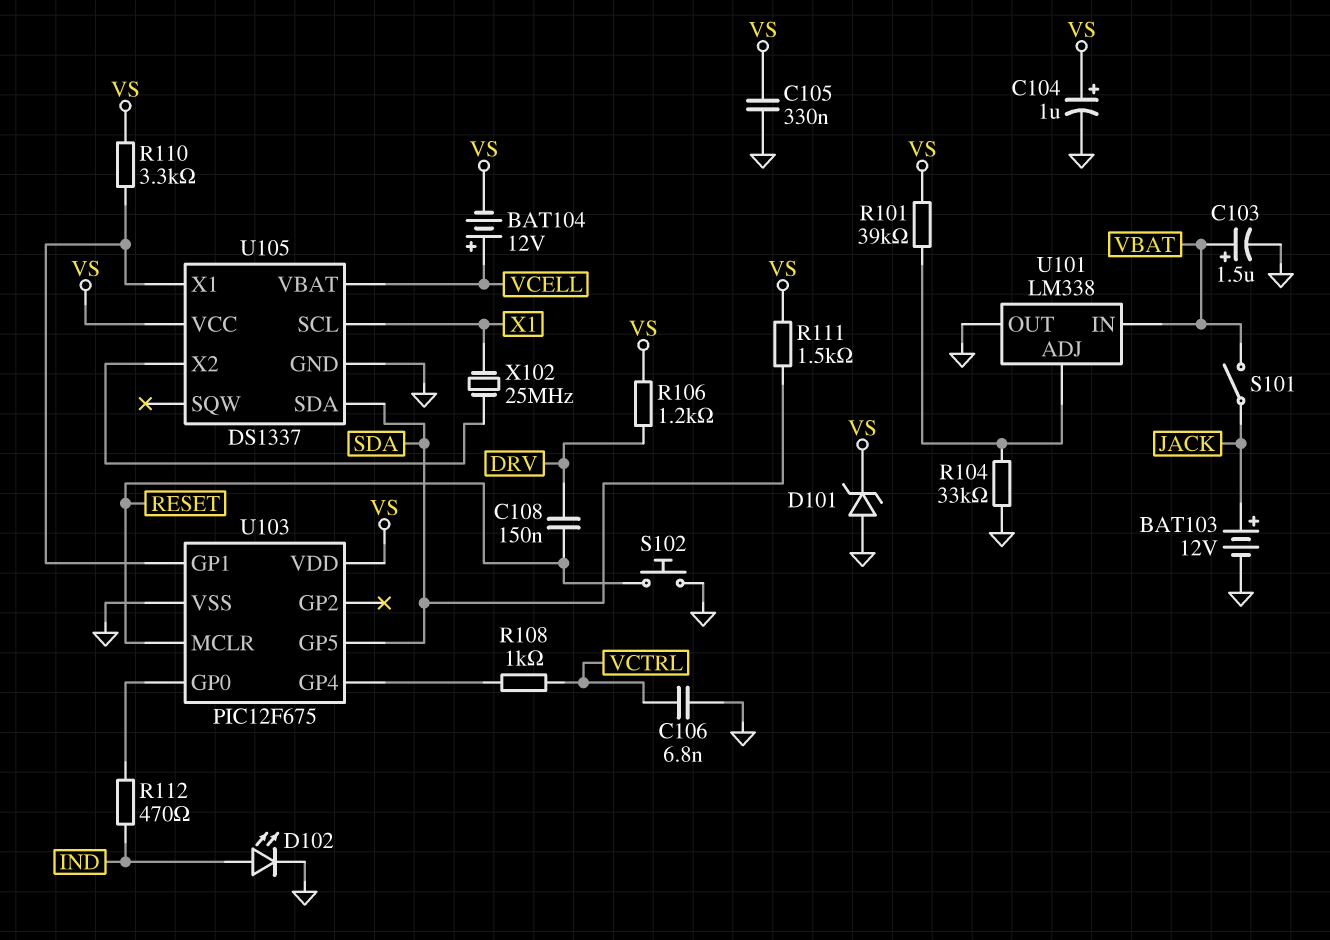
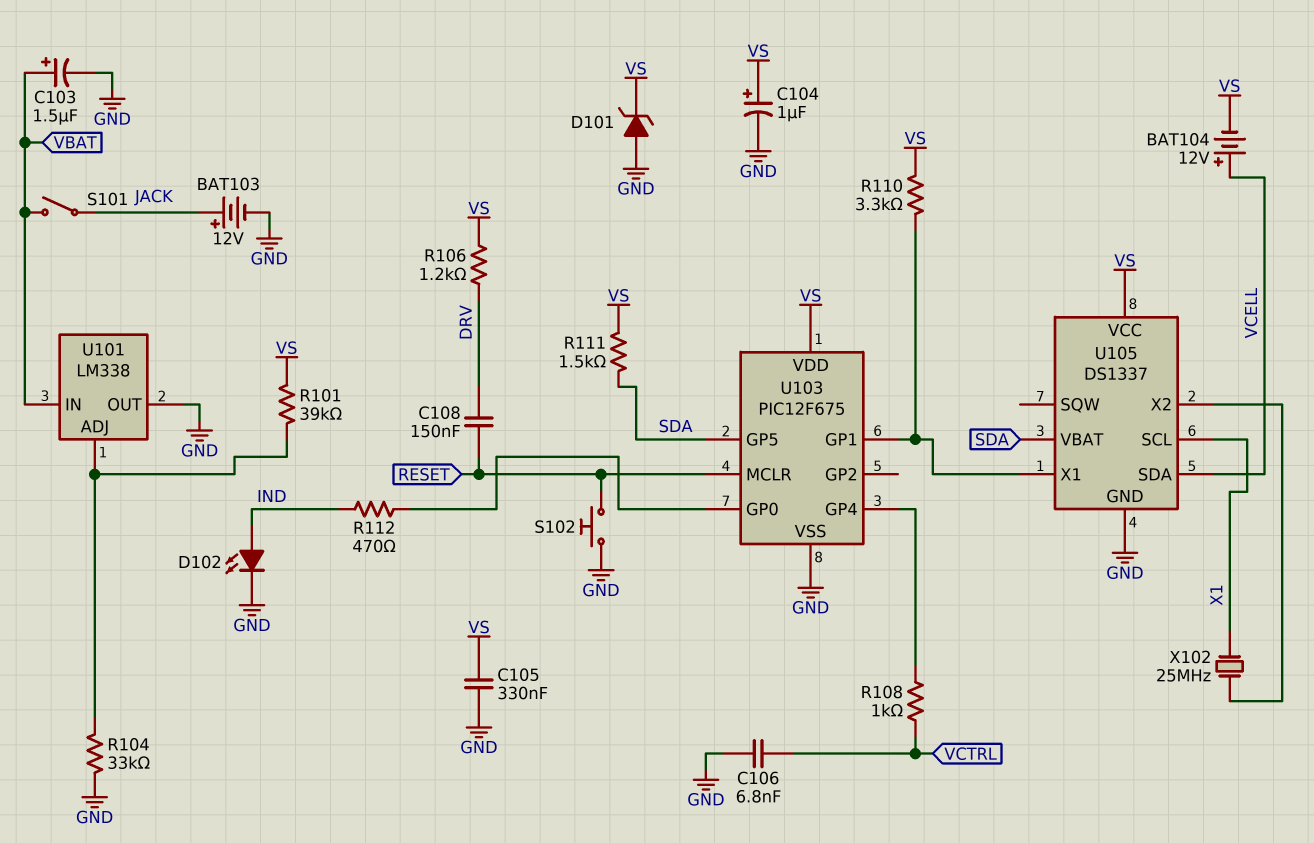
U105 pin SDA: SDA -> VCELL
U105 pin VBAT: VCELL -> SDA

